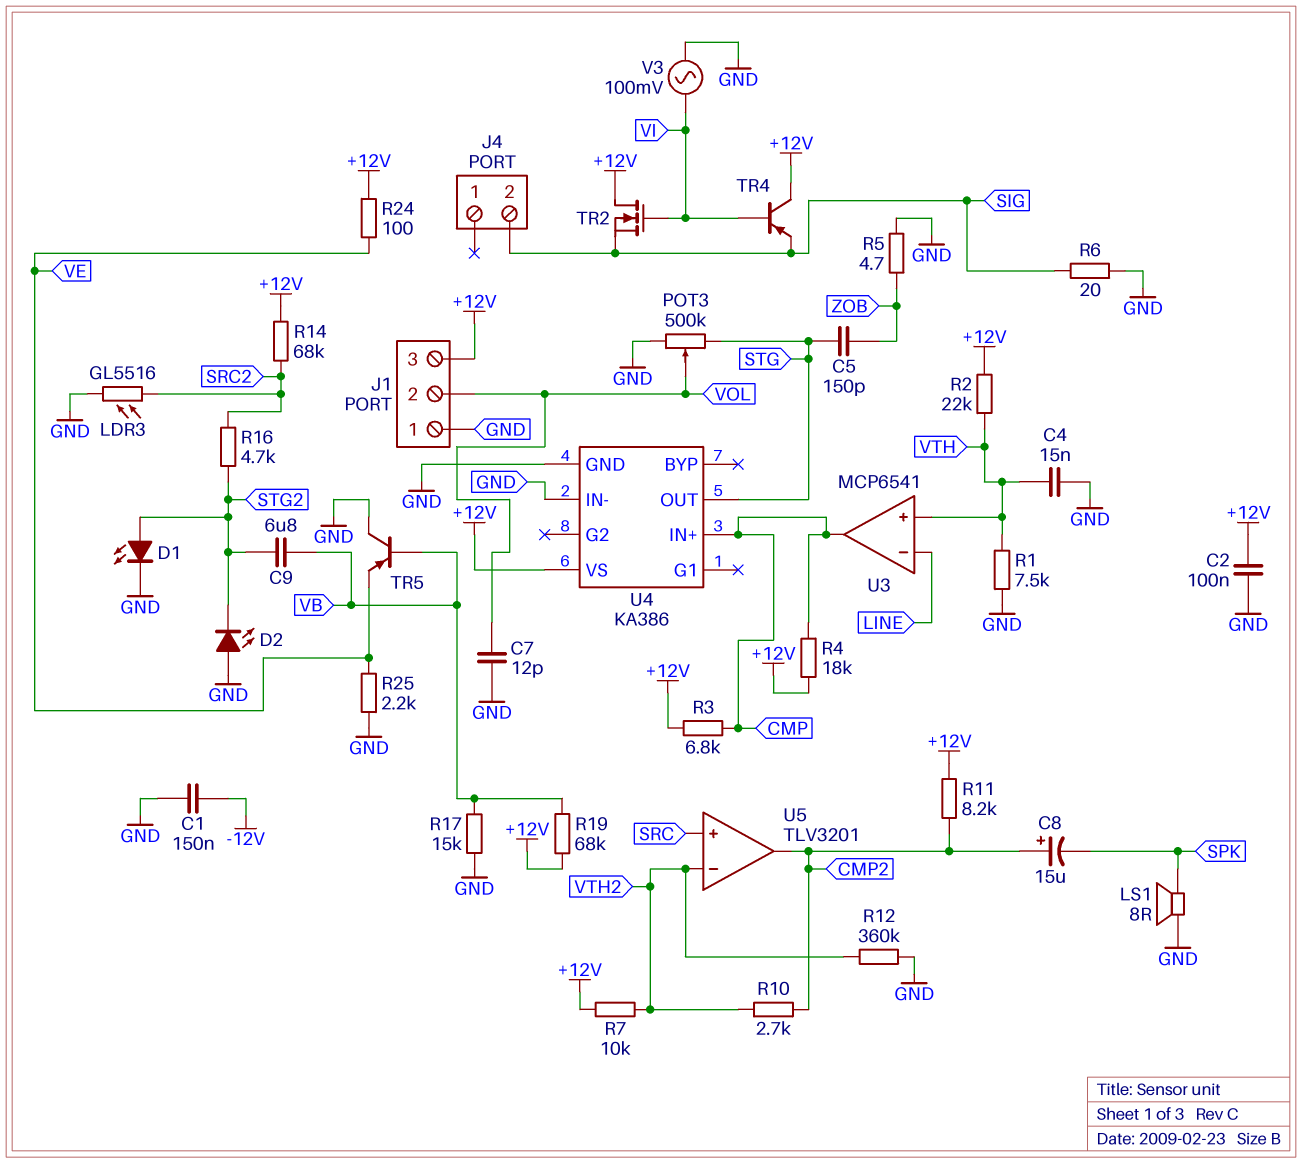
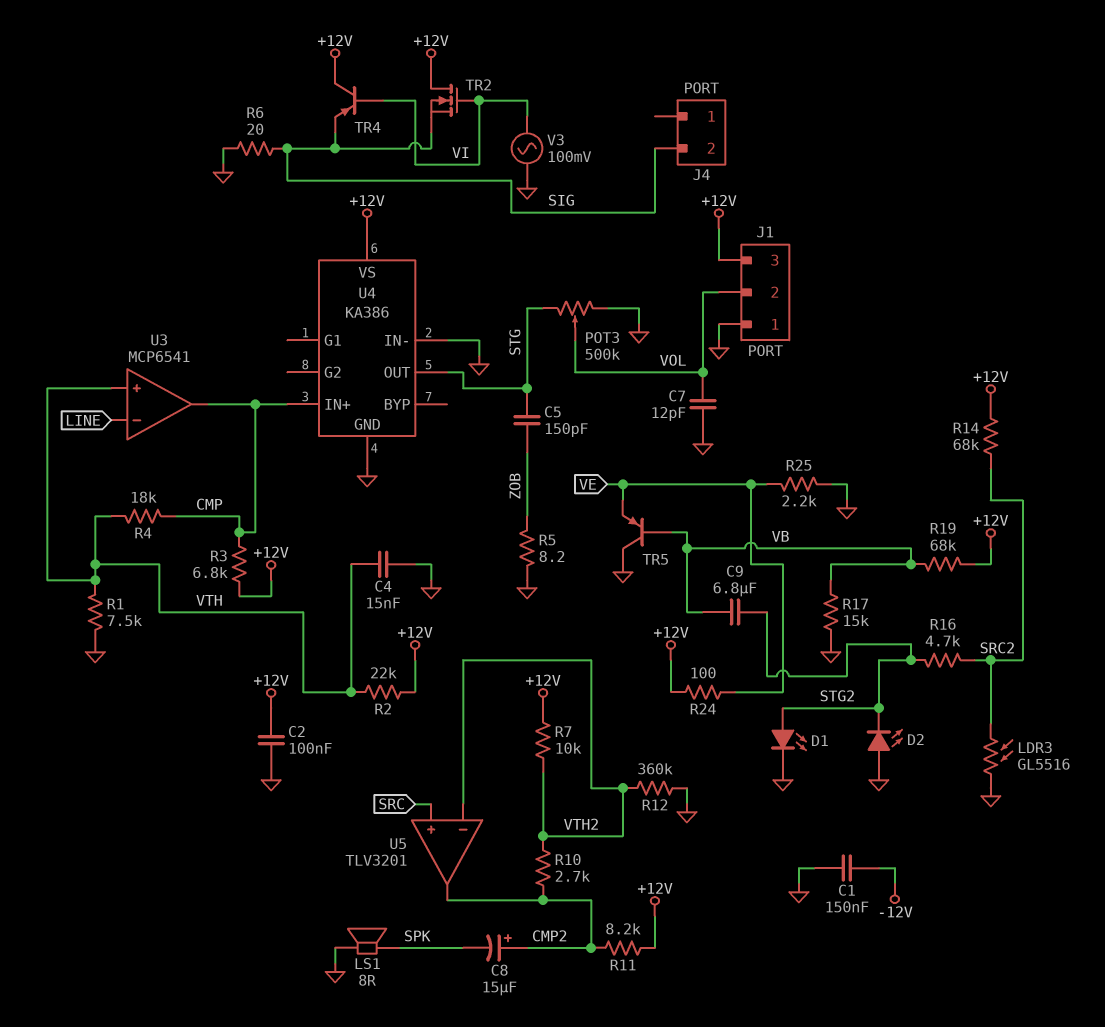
R4: 18k (+12V, CMP) -> 18k (CMP, VTH)
R5: 4.7 (GND, ZOB) -> 8.2 (GND, ZOB)

